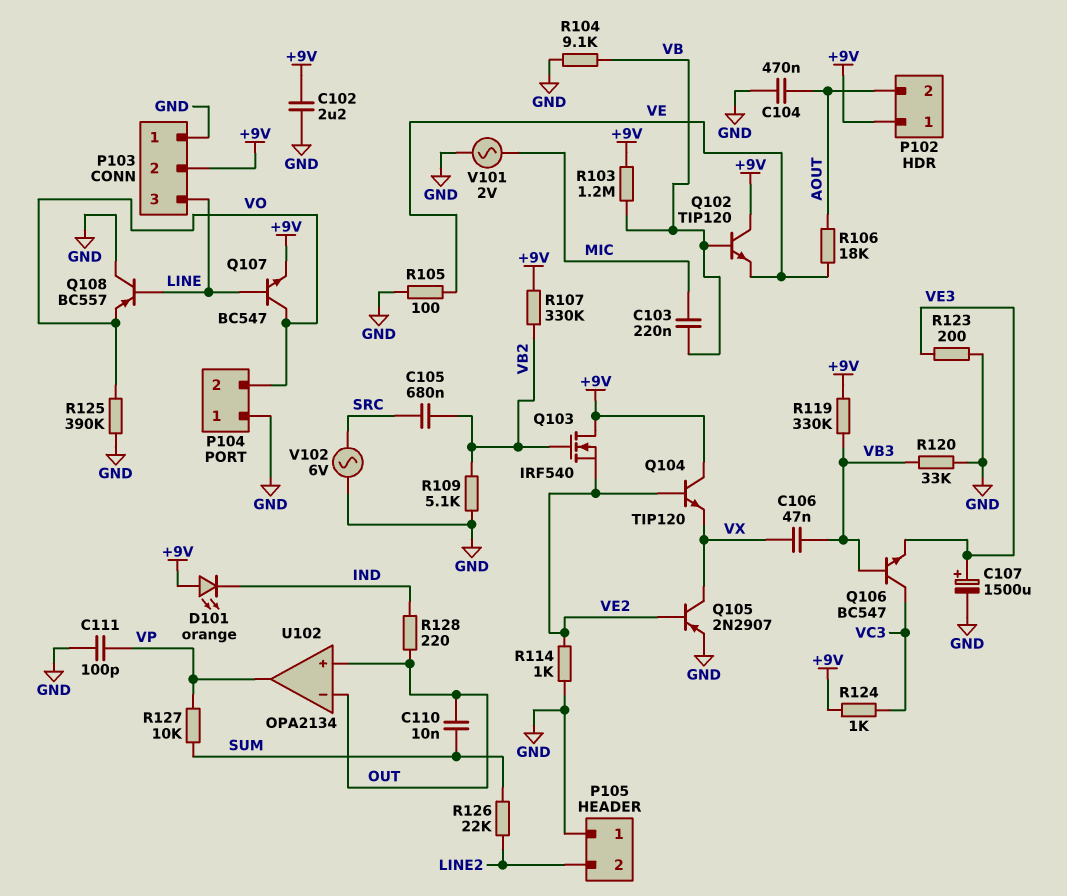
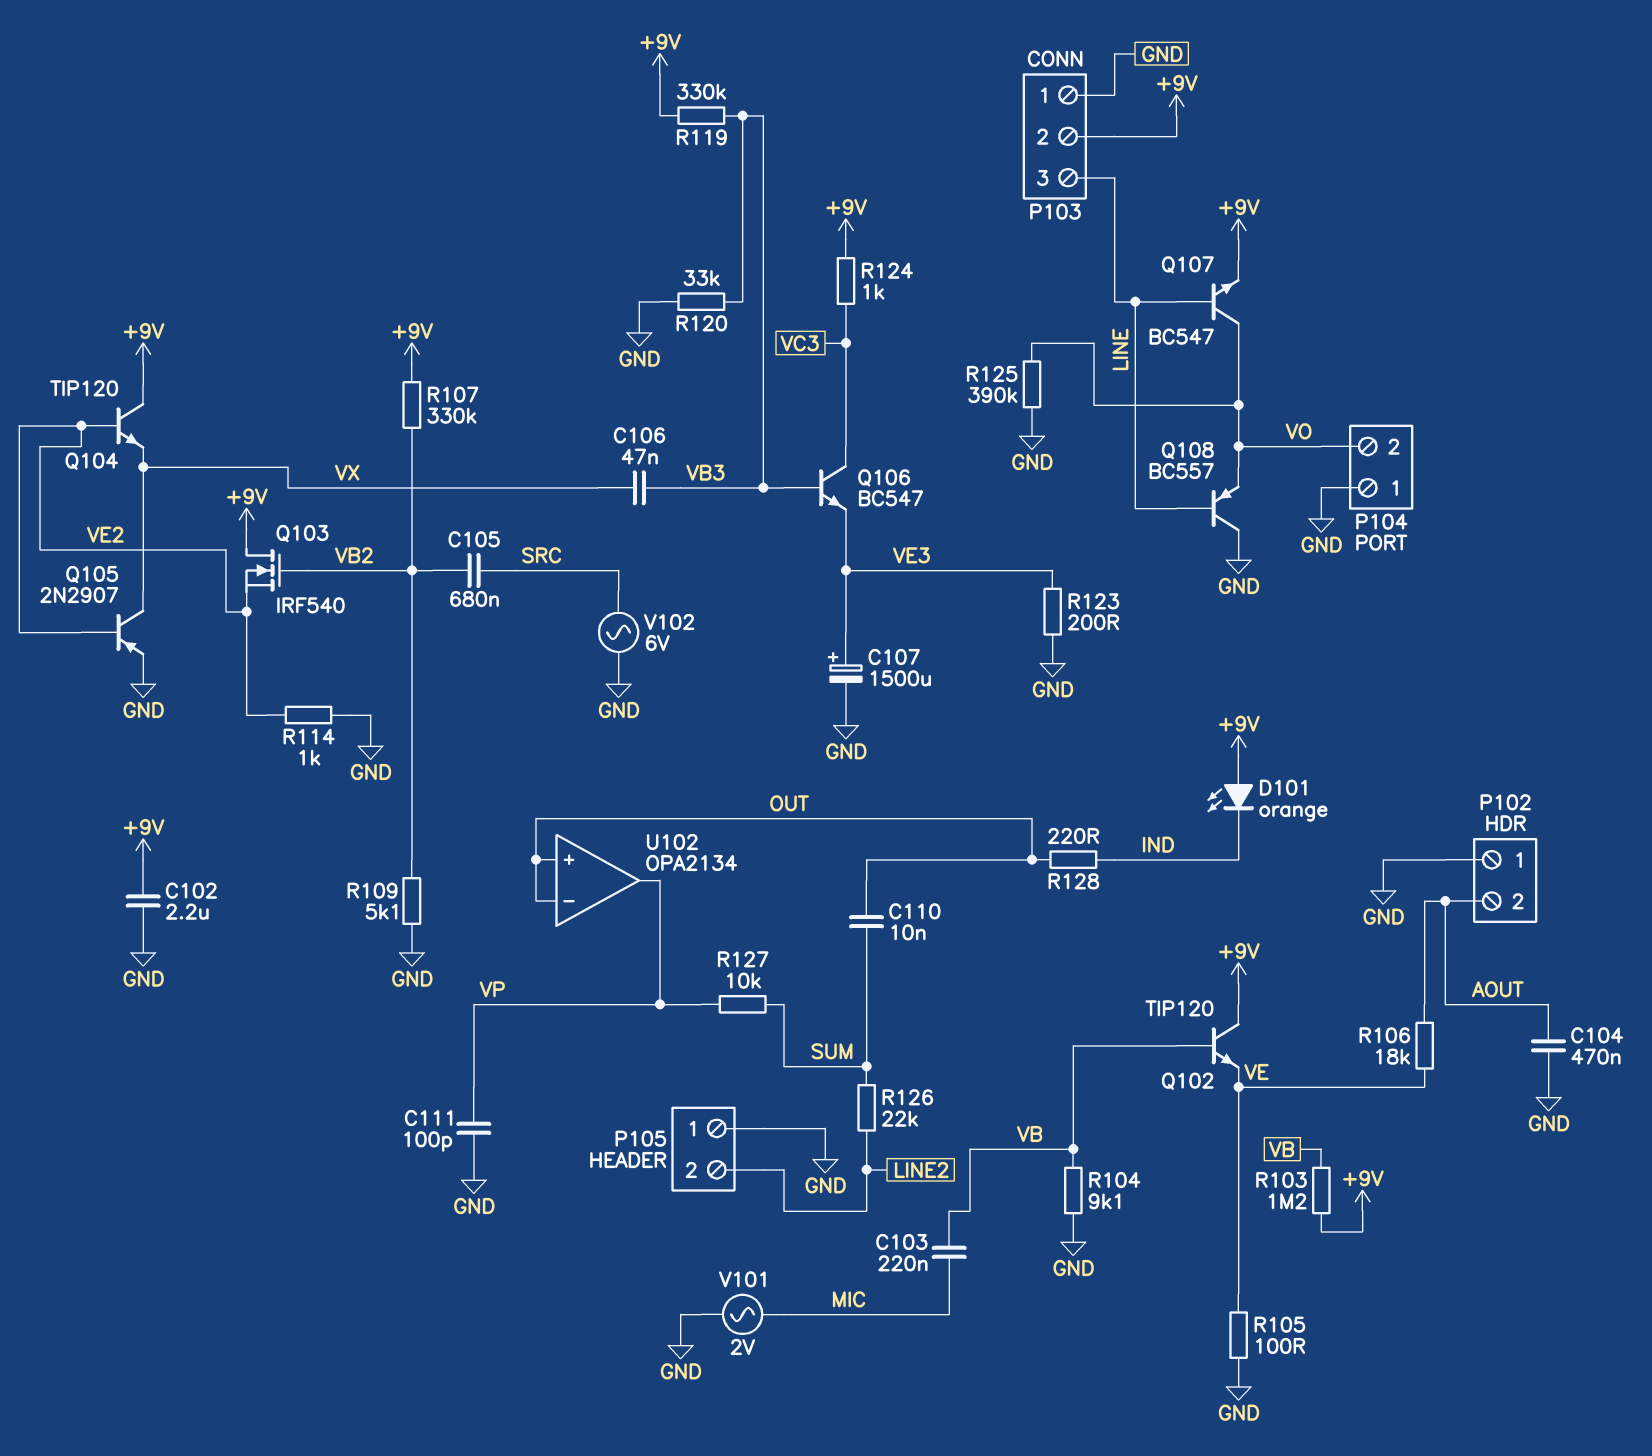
P102 pin 1: +9V -> GND

